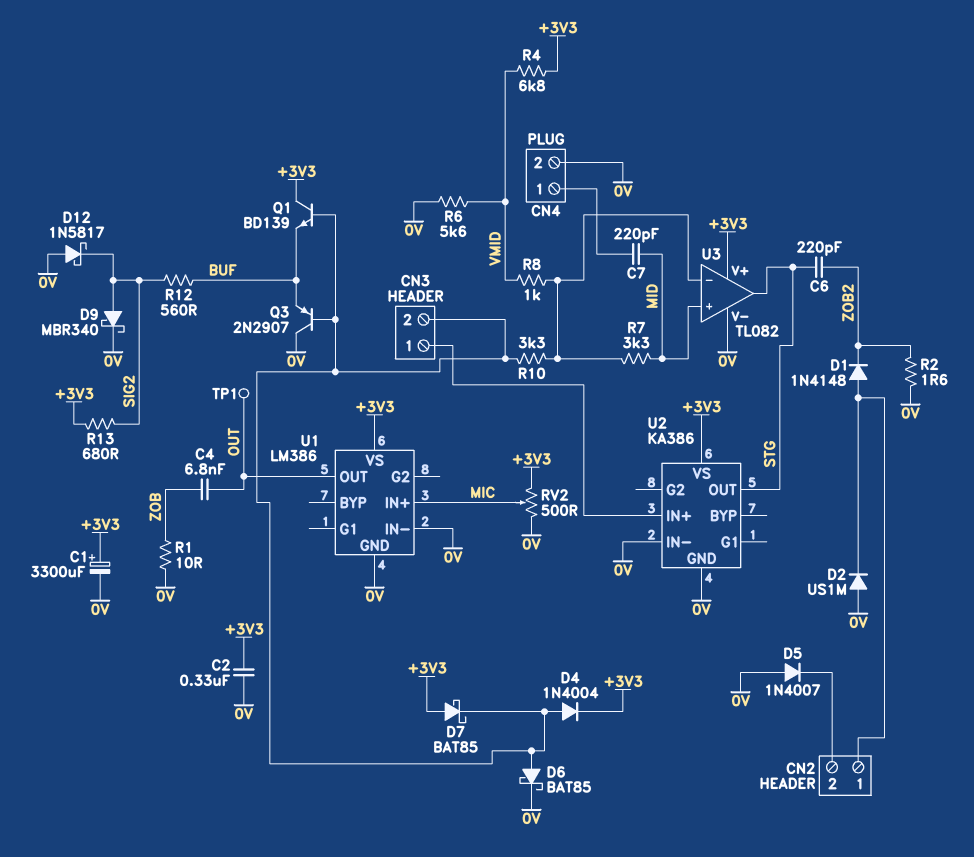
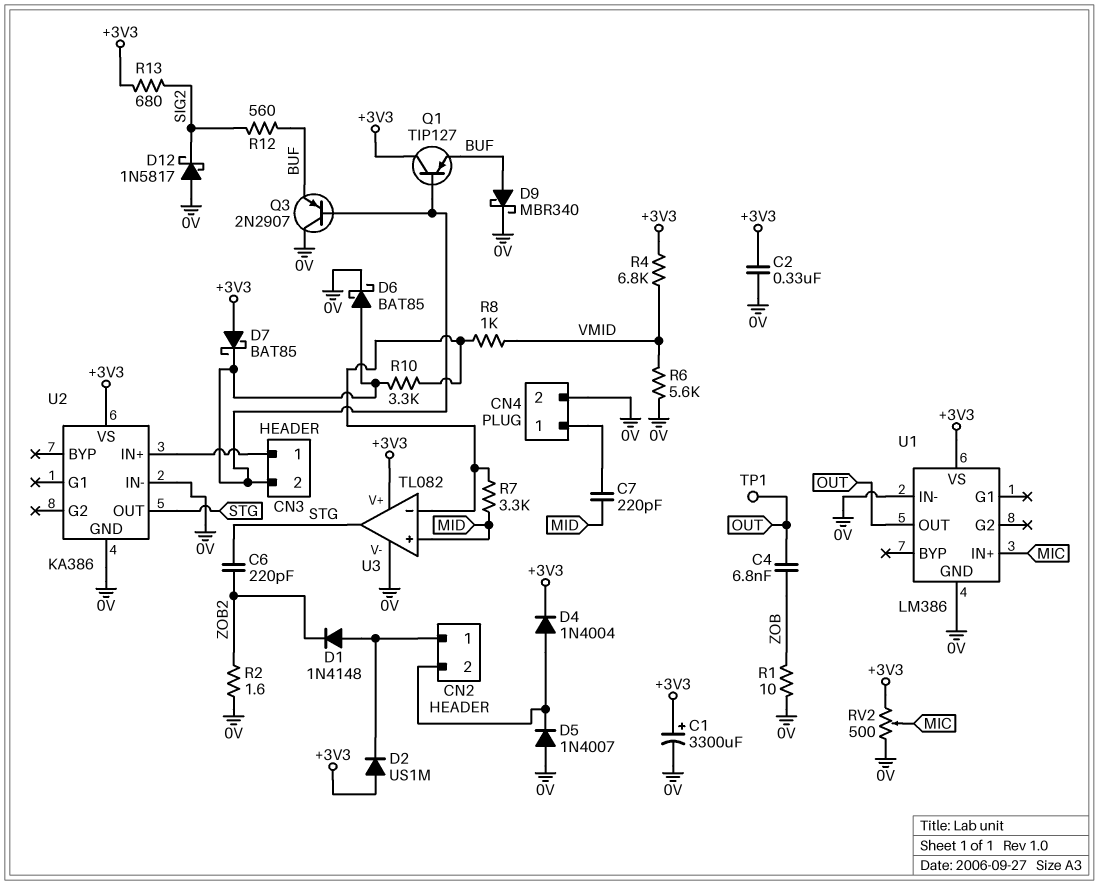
D2: diode US1M (A 0V, K CN2/1) -> diode US1M (A +3V3, K CN2/1)
D4: diode 1N4004 (A CN3/2, K +3V3) -> diode 1N4004 (A CN2/2, K +3V3)
D9: schottky MBR340 (A SIG2, K 0V) -> schottky MBR340 (A BUF, K 0V)
Q1: NPN BD139 (B CN3/2, C +3V3, E BUF) -> PNP TIP127 (B CN3/2, C +3V3, E BUF)

